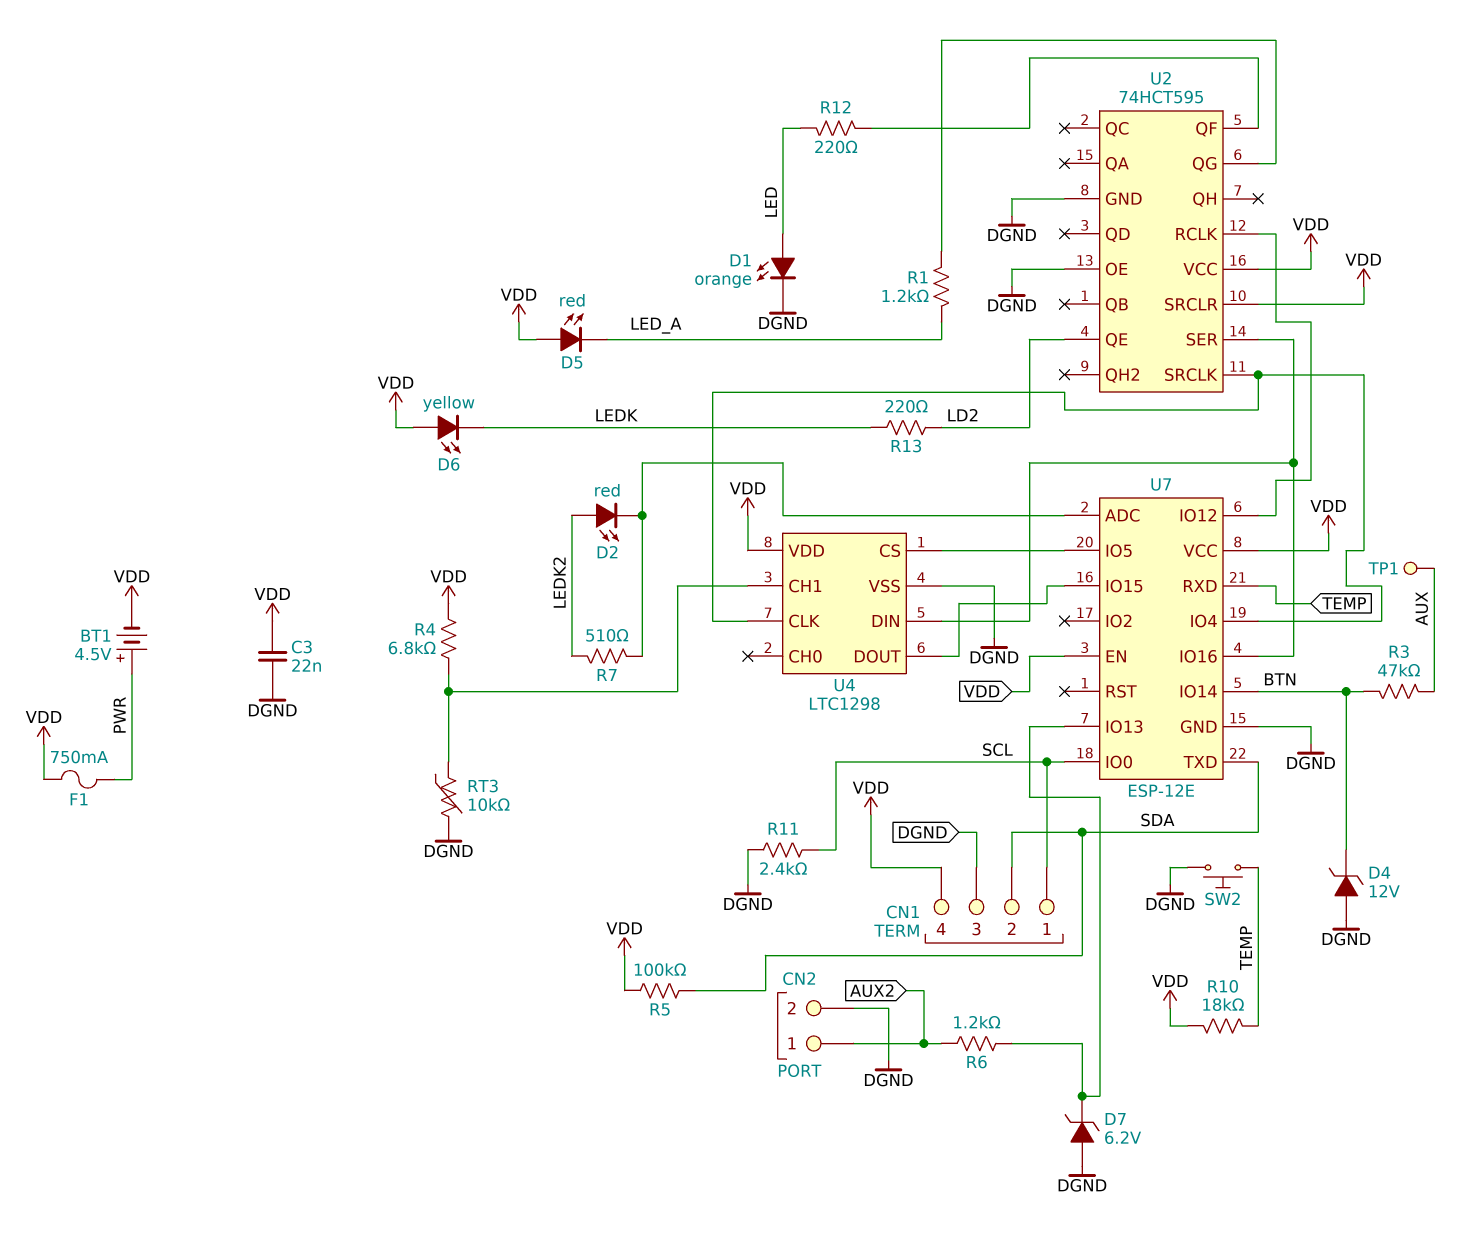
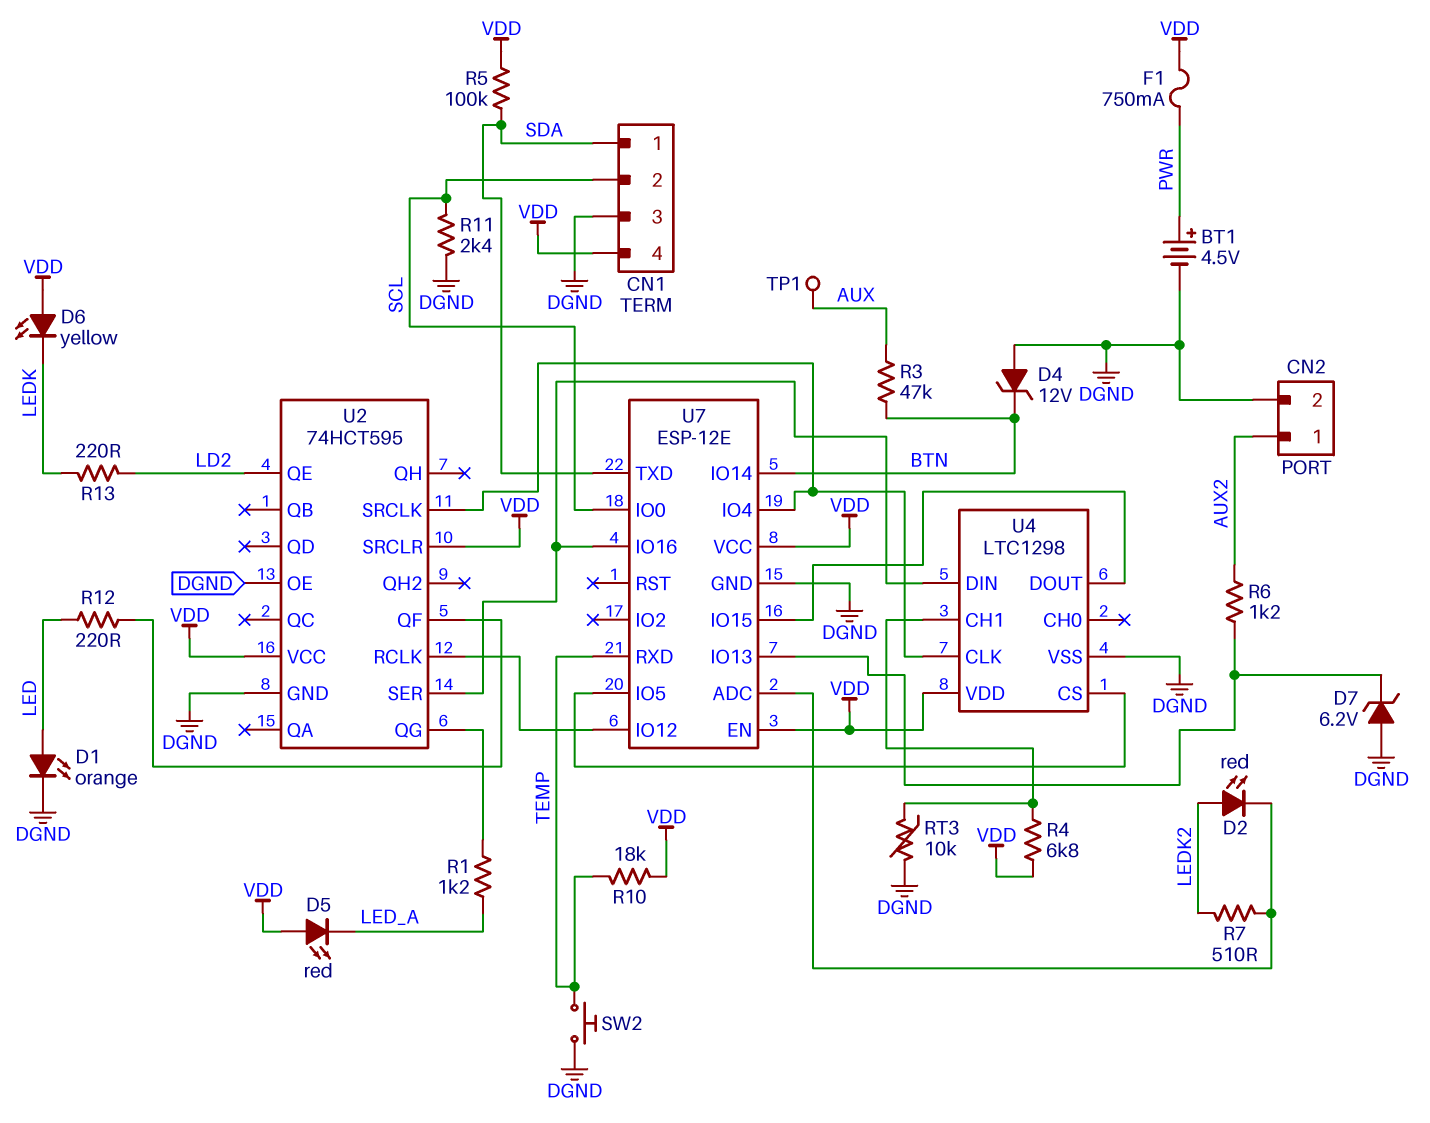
BT1: 4.5V (plus PWR, minus VDD) -> 4.5V (plus PWR, minus DGND)
C3: 22nF (DGND, VDD) -> none
CN1 pin 1: SCL -> SDA
CN1 pin 2: SDA -> SCL

